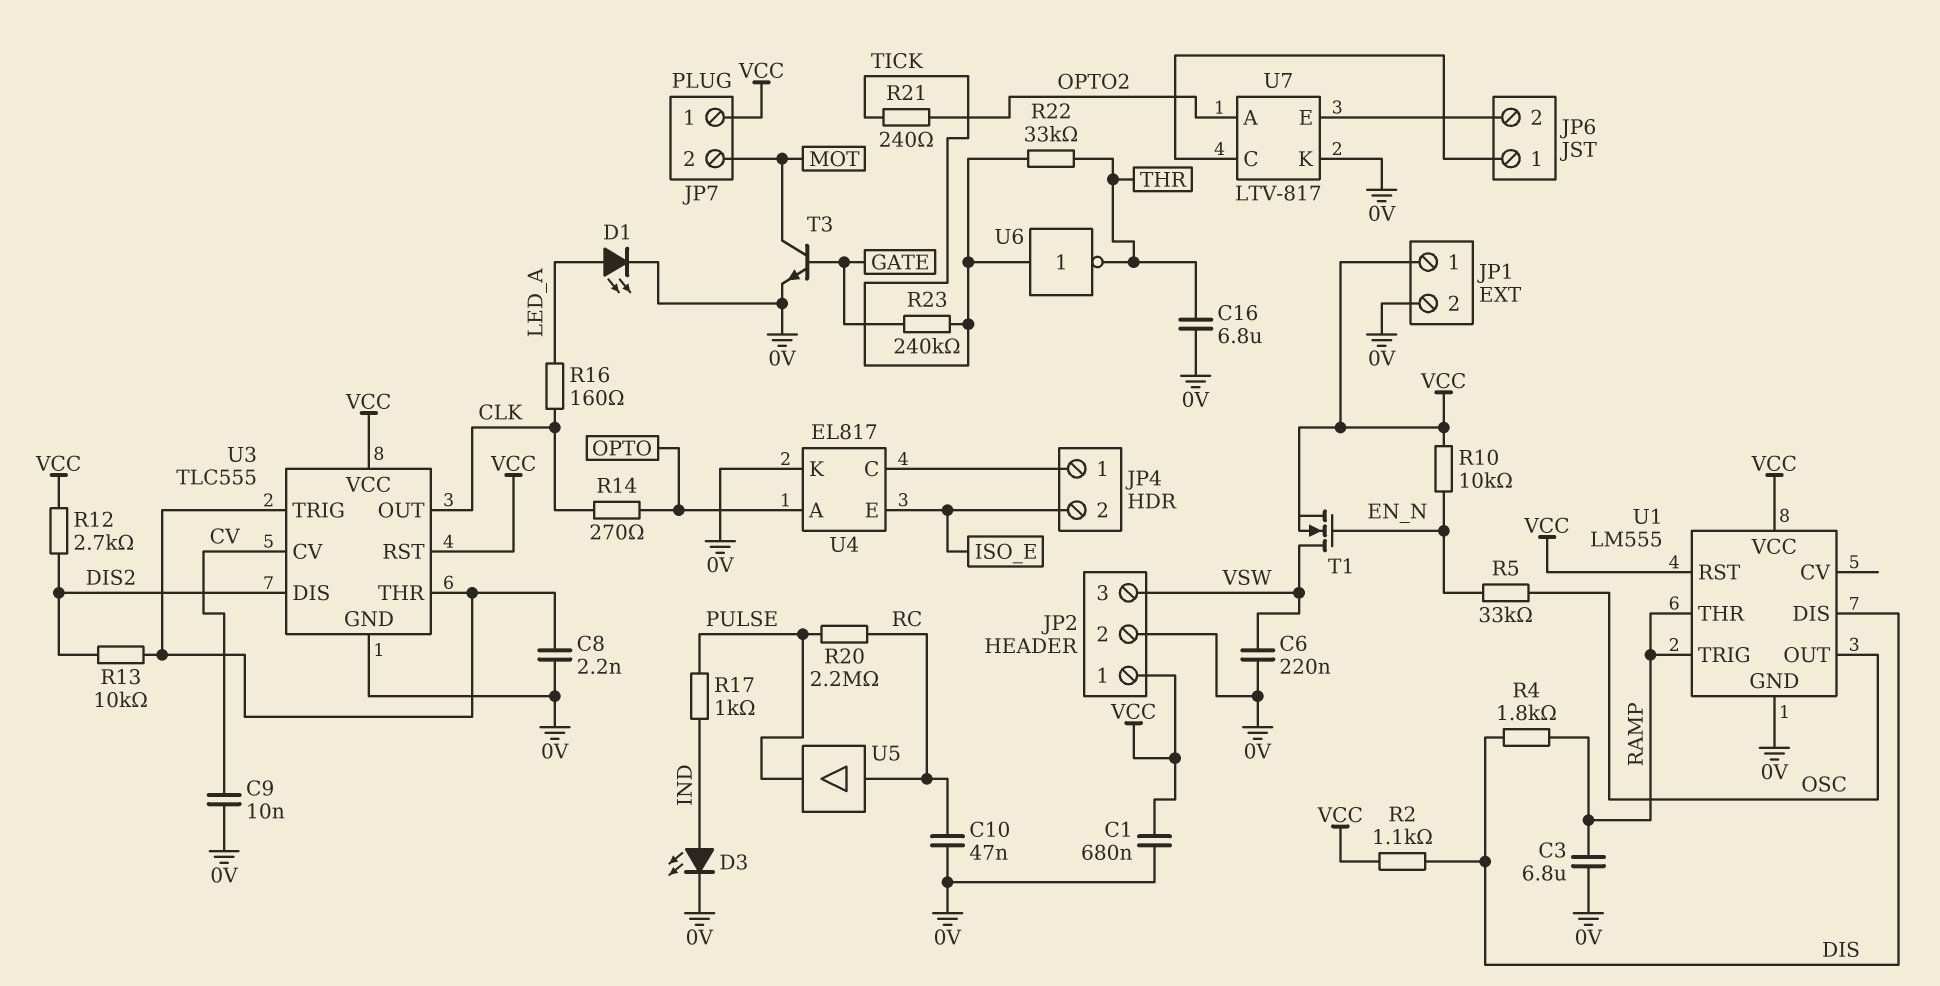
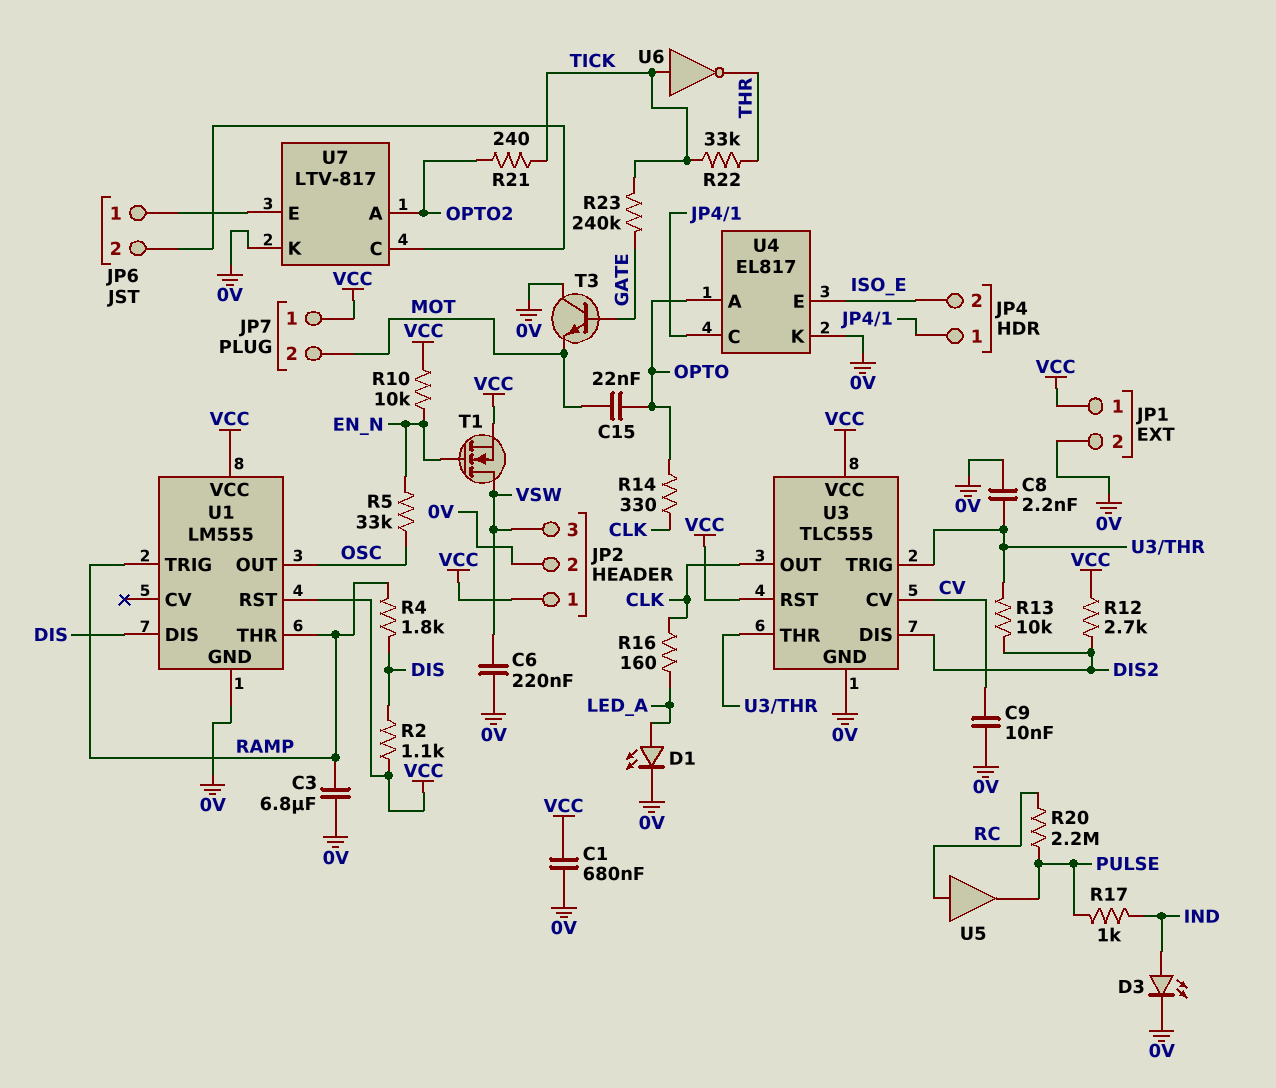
C10: 47nF (0V, RC) -> none
C15: none -> 22nF (MOT, OPTO)
C16: 6.8uF (0V, THR) -> none
R14: 270 (CLK, OPTO) -> 330 (CLK, OPTO)
T3: NPN (B GATE, C MOT, E 0V) -> NPN (B GATE, C 0V, E MOT)
U7 pin C: JP6/1 -> JP6/2
U7 pin E: JP6/2 -> JP6/1

